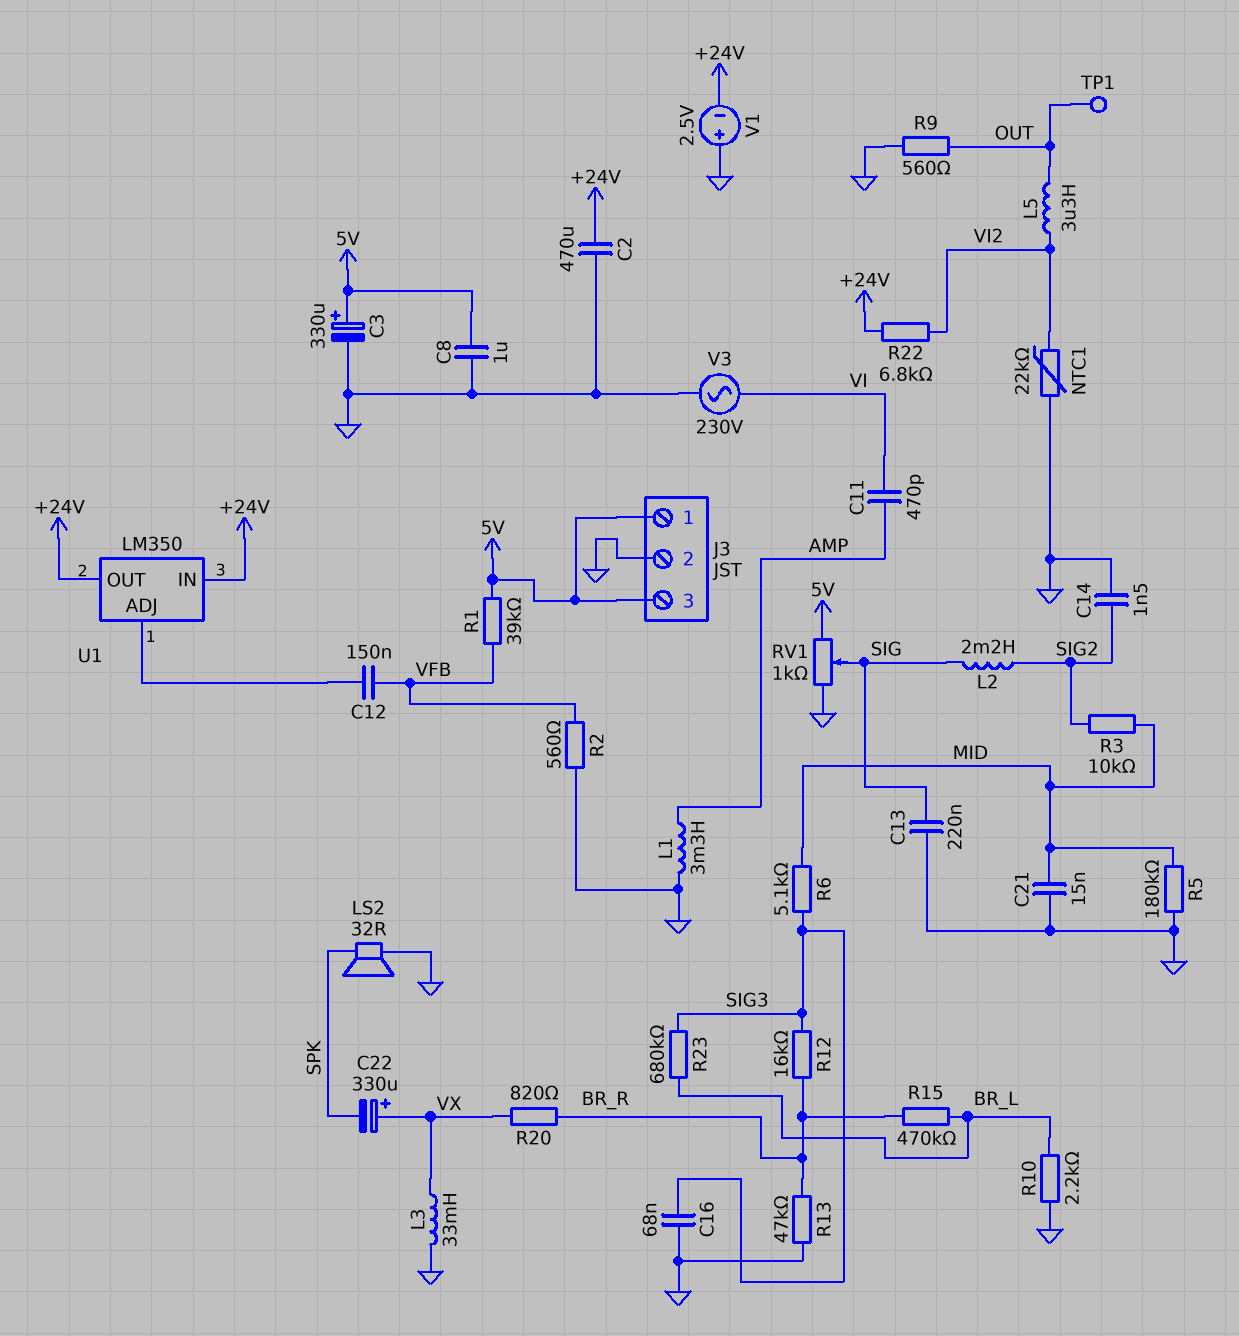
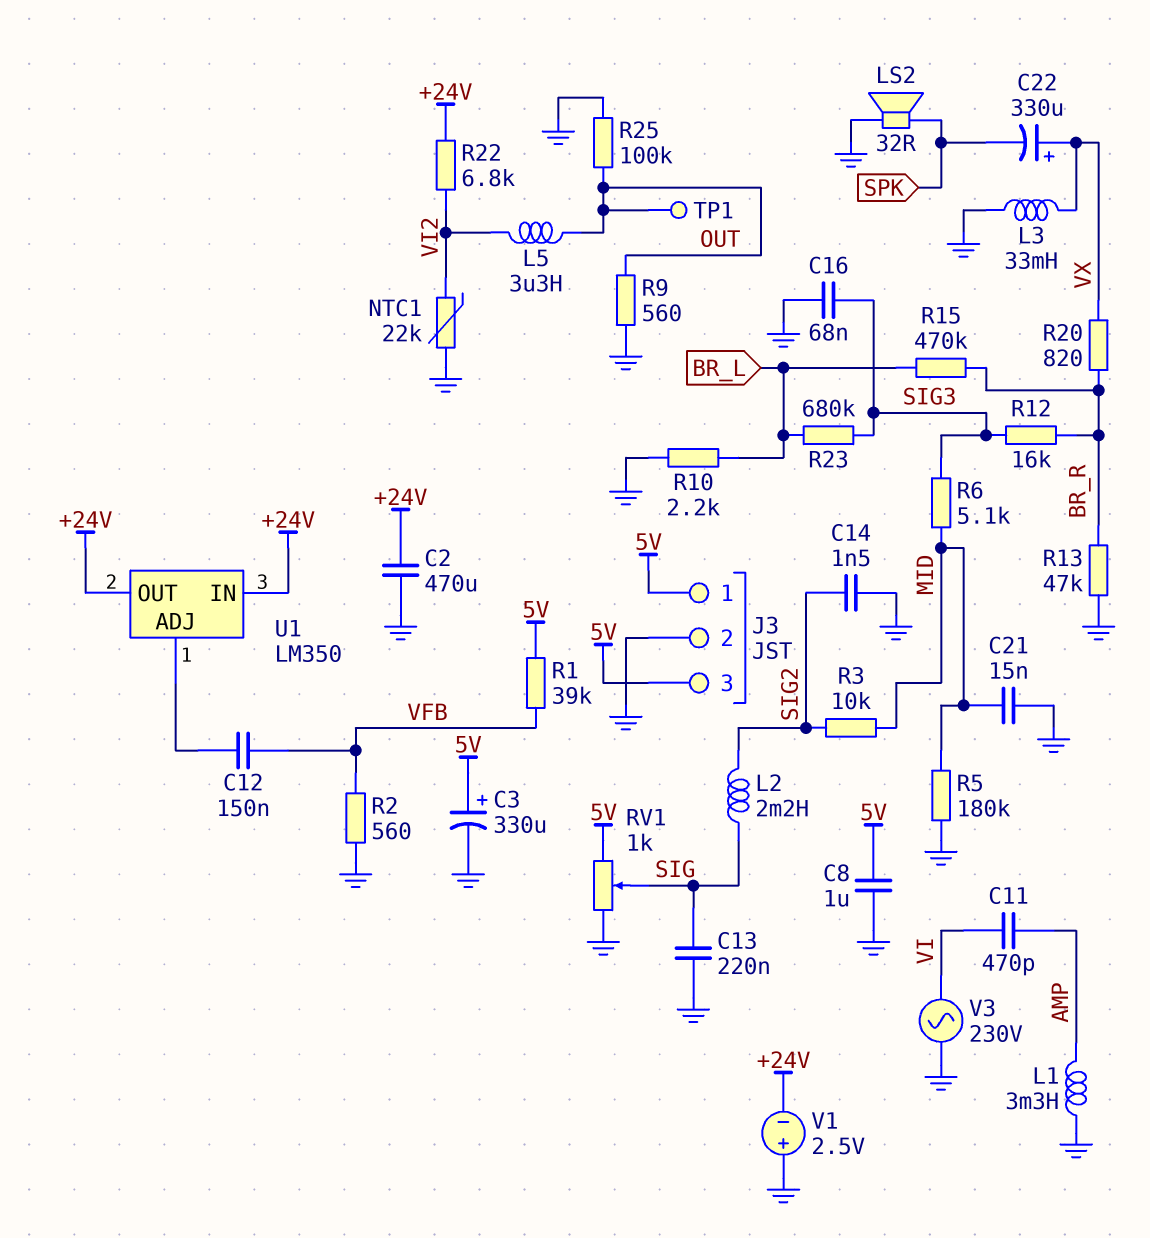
R25: none -> 100k (GND, OUT)

